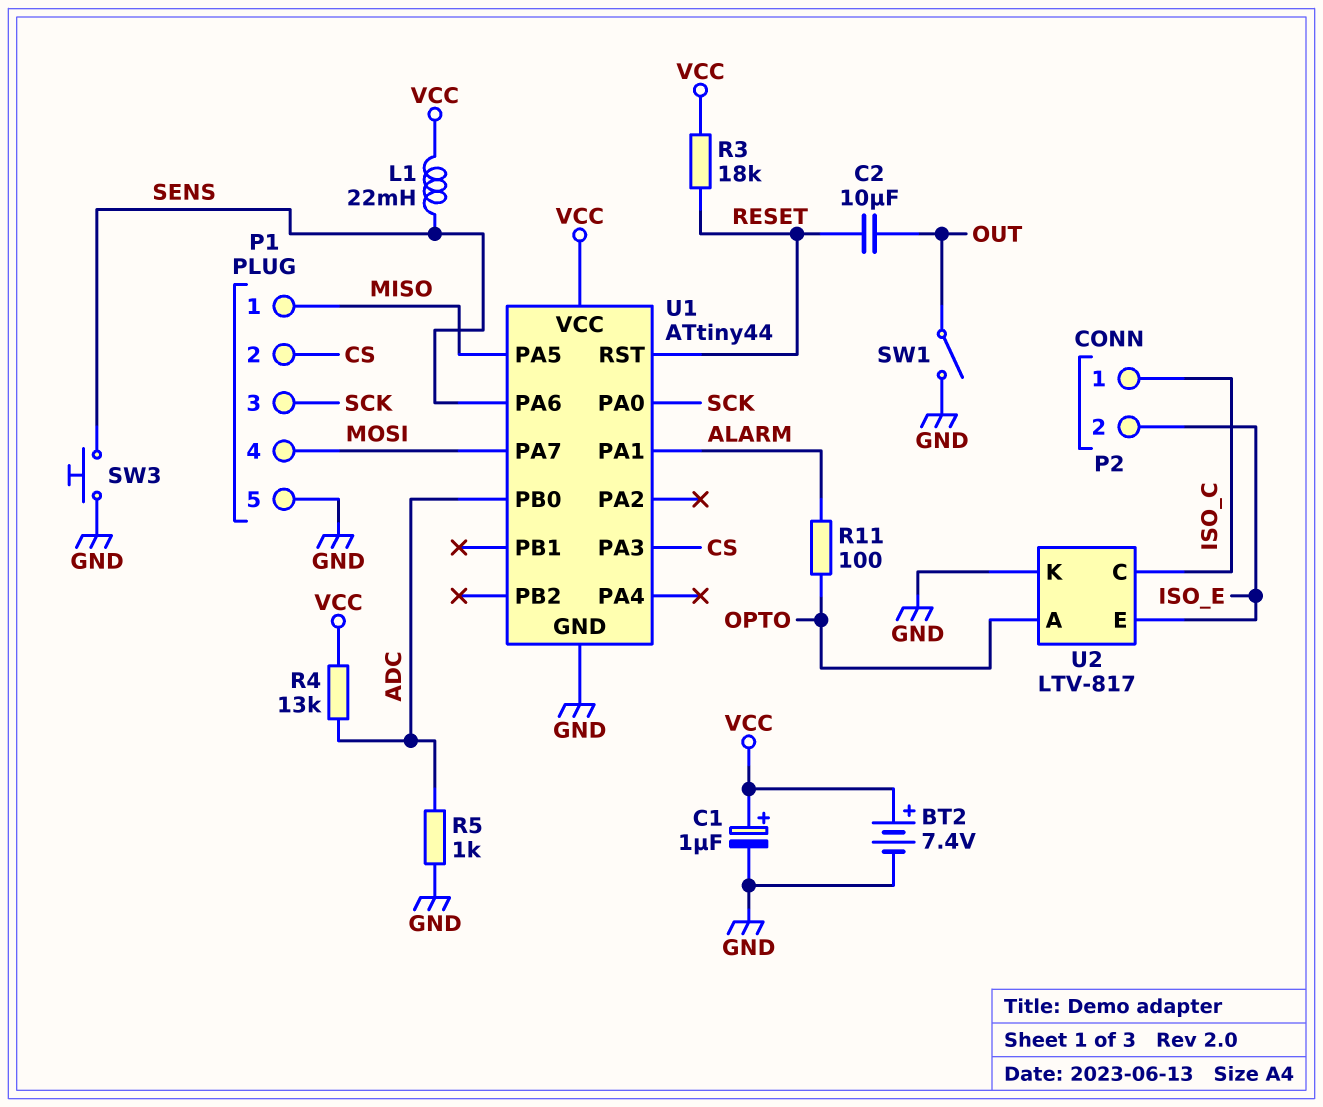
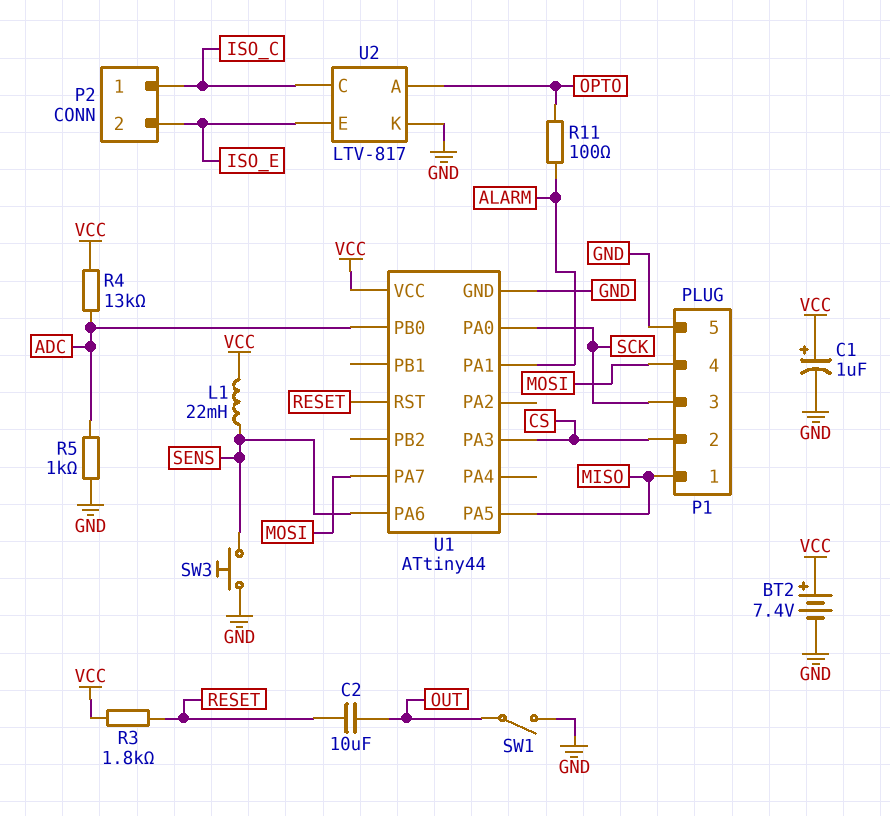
R3: 18k (RESET, VCC) -> 1.8k (RESET, VCC)

